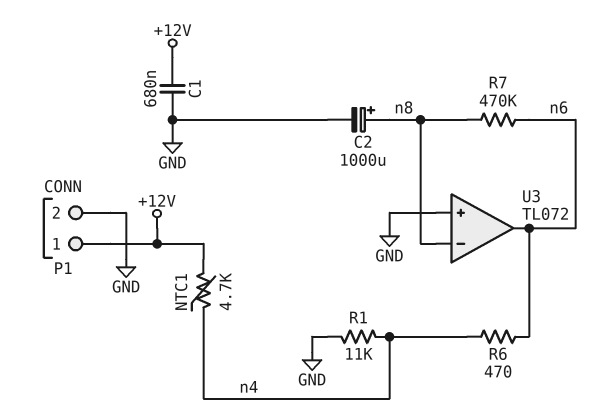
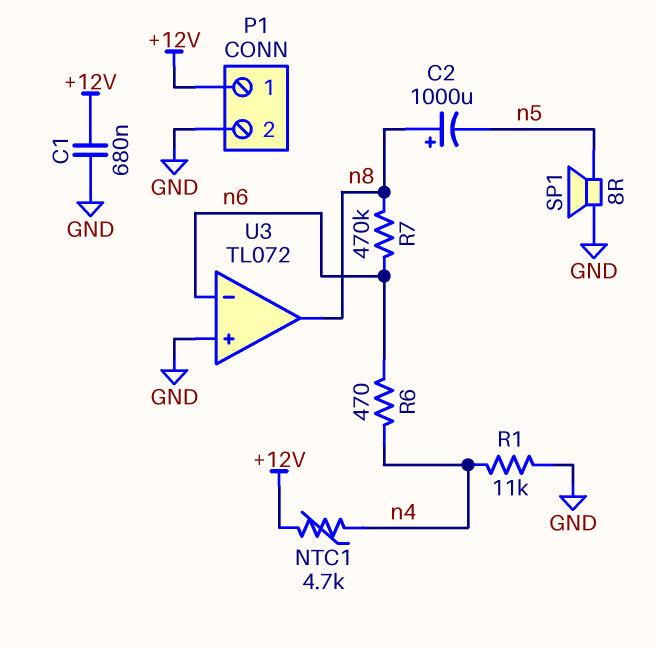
C2: 1000uF (plus n8, minus GND) -> 1000uF (plus n8, minus n5)
SP1: none -> speaker 8R (GND, n5)
U3 pin in-: n8 -> n6
U3 pin out: n6 -> n8

